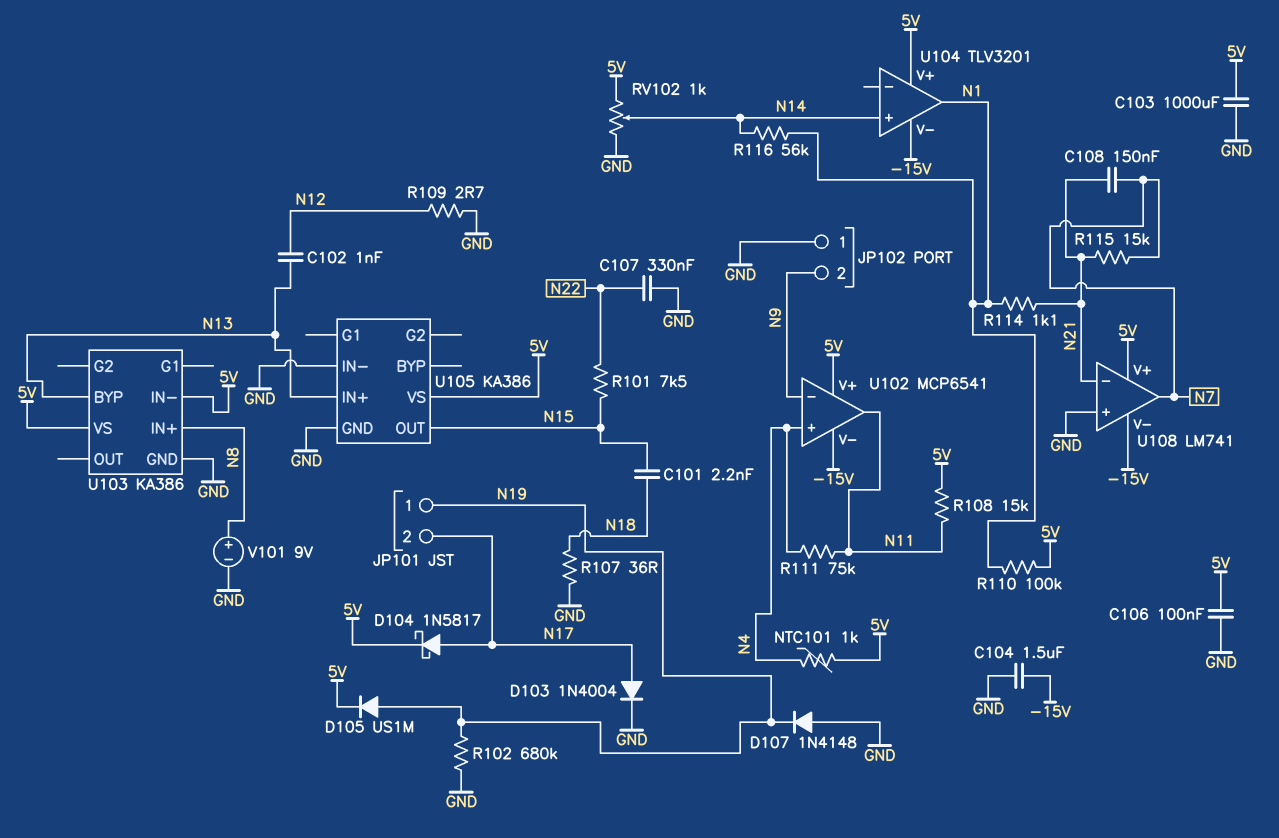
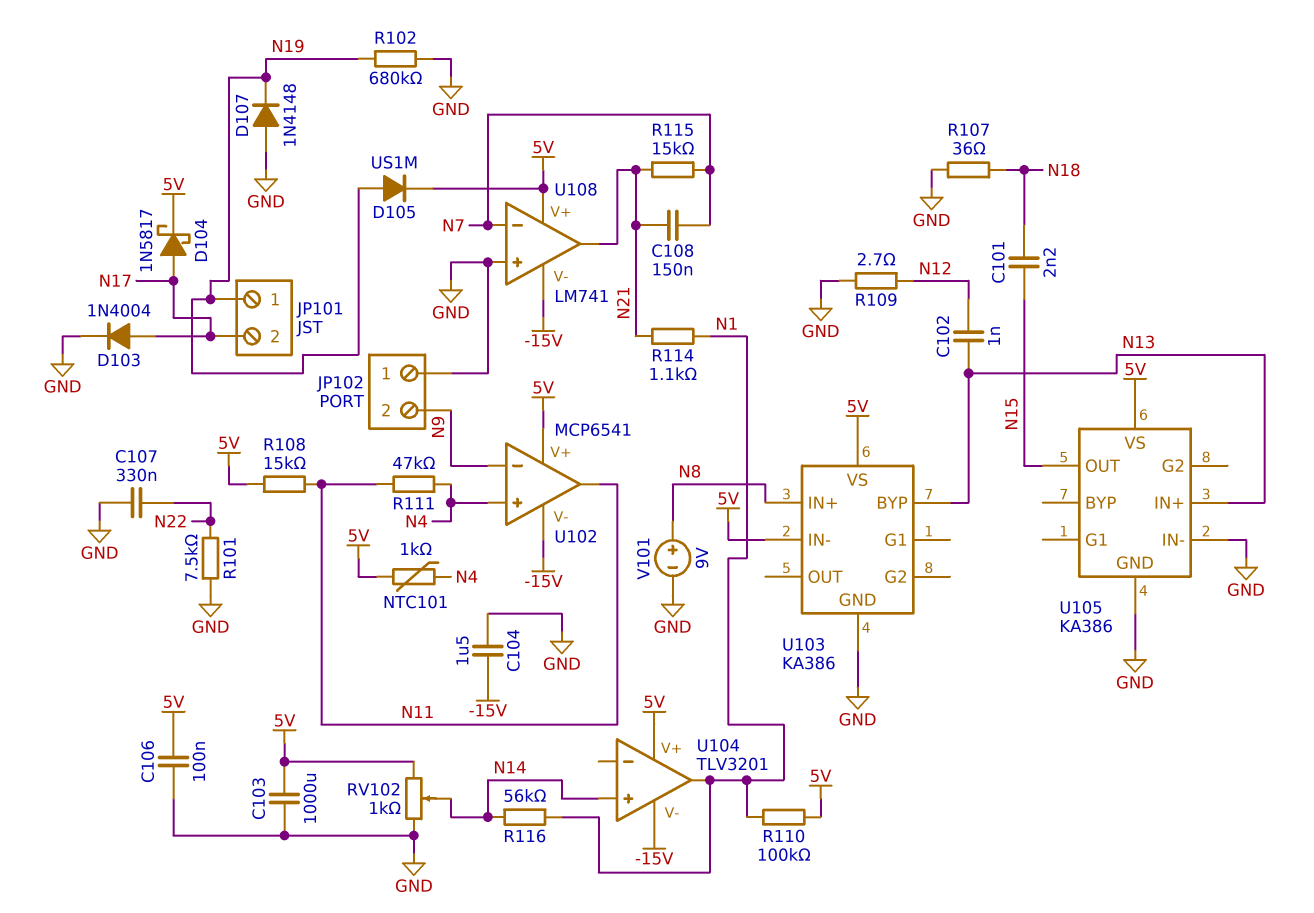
R101: 7.5k (N15, N22) -> 7.5k (GND, N22)
R111: 75k (N4, N11) -> 47k (N4, N11)
U108 pin in-: N21 -> N7
U108 pin out: N7 -> N21

